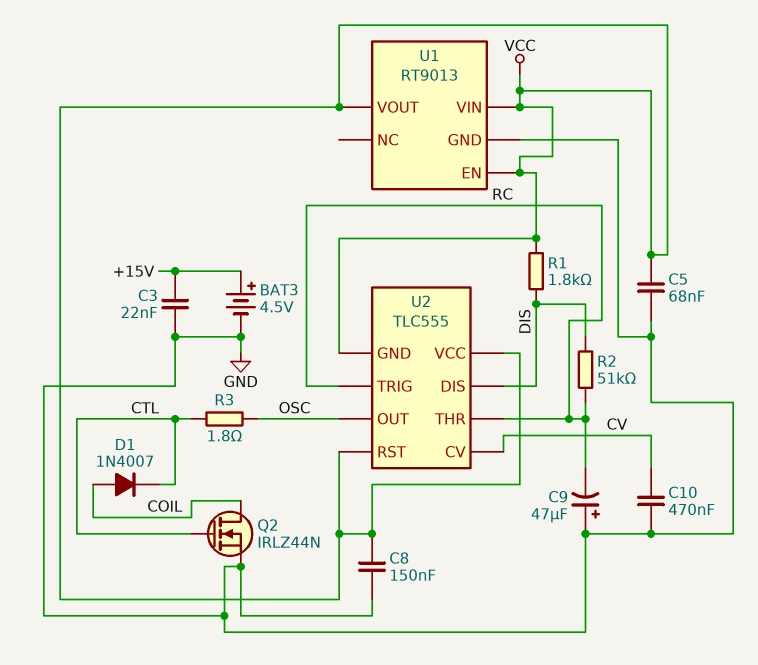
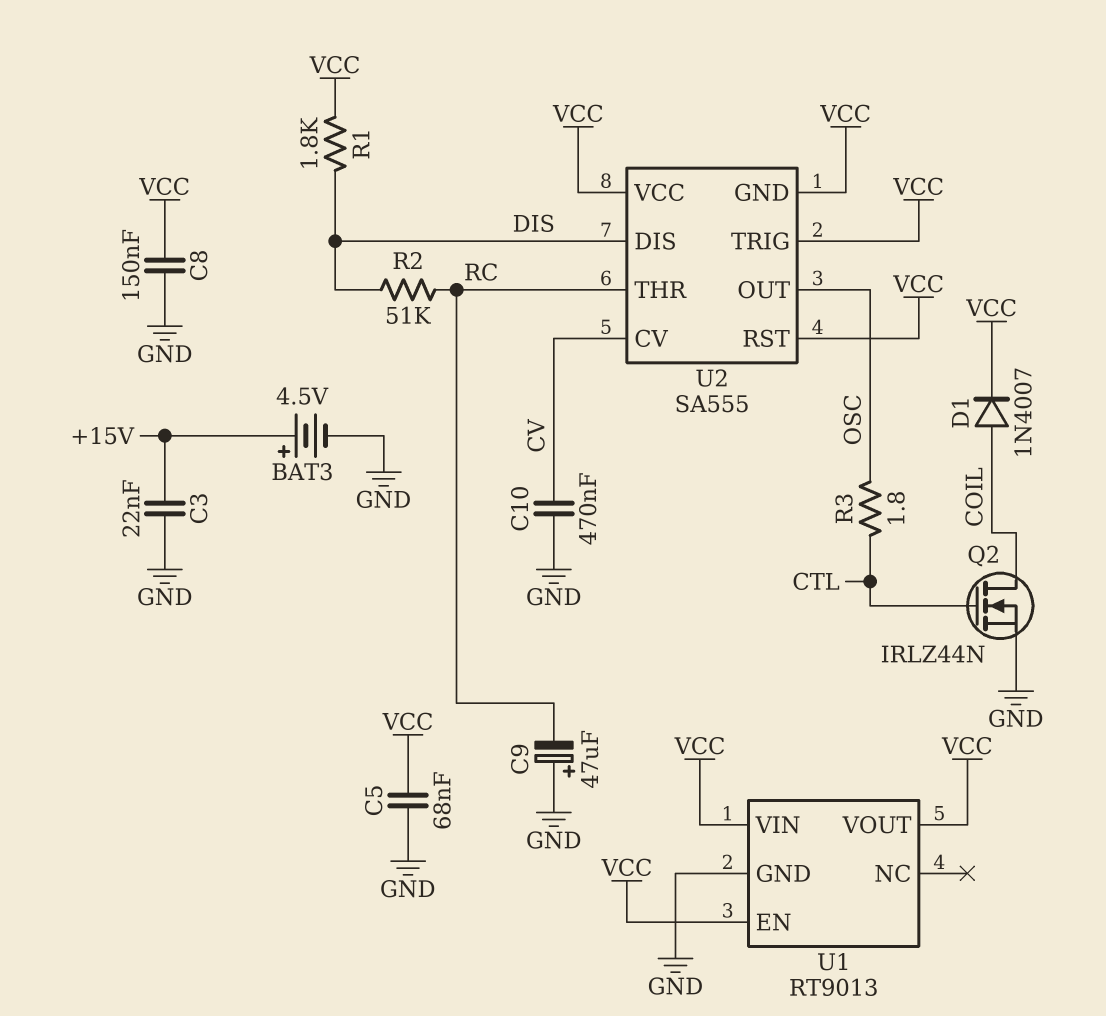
D1: diode 1N4007 (A COIL, K CTL) -> diode 1N4007 (A COIL, K VCC)
U2: TLC555 -> SA555
U2 pin TRIG: RC -> VCC

